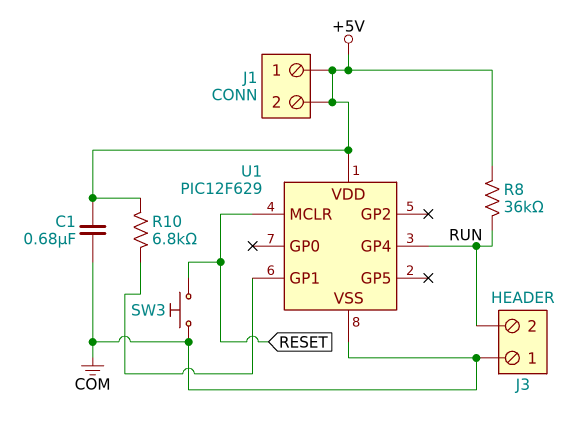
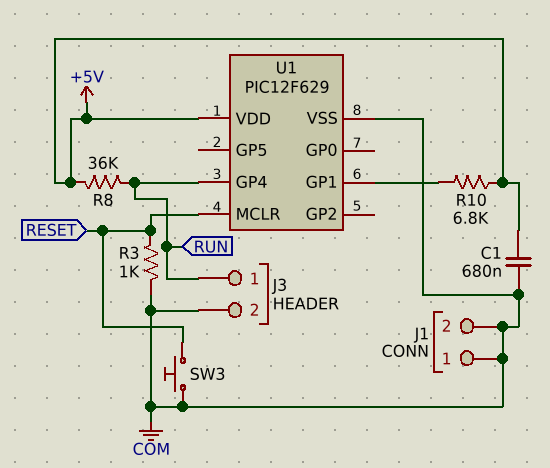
J1 pin 1: +5V -> COM
J1 pin 2: +5V -> COM
J3 pin 1: COM -> RUN
J3 pin 2: RUN -> COM
R3: none -> 1k (COM, RESET)

